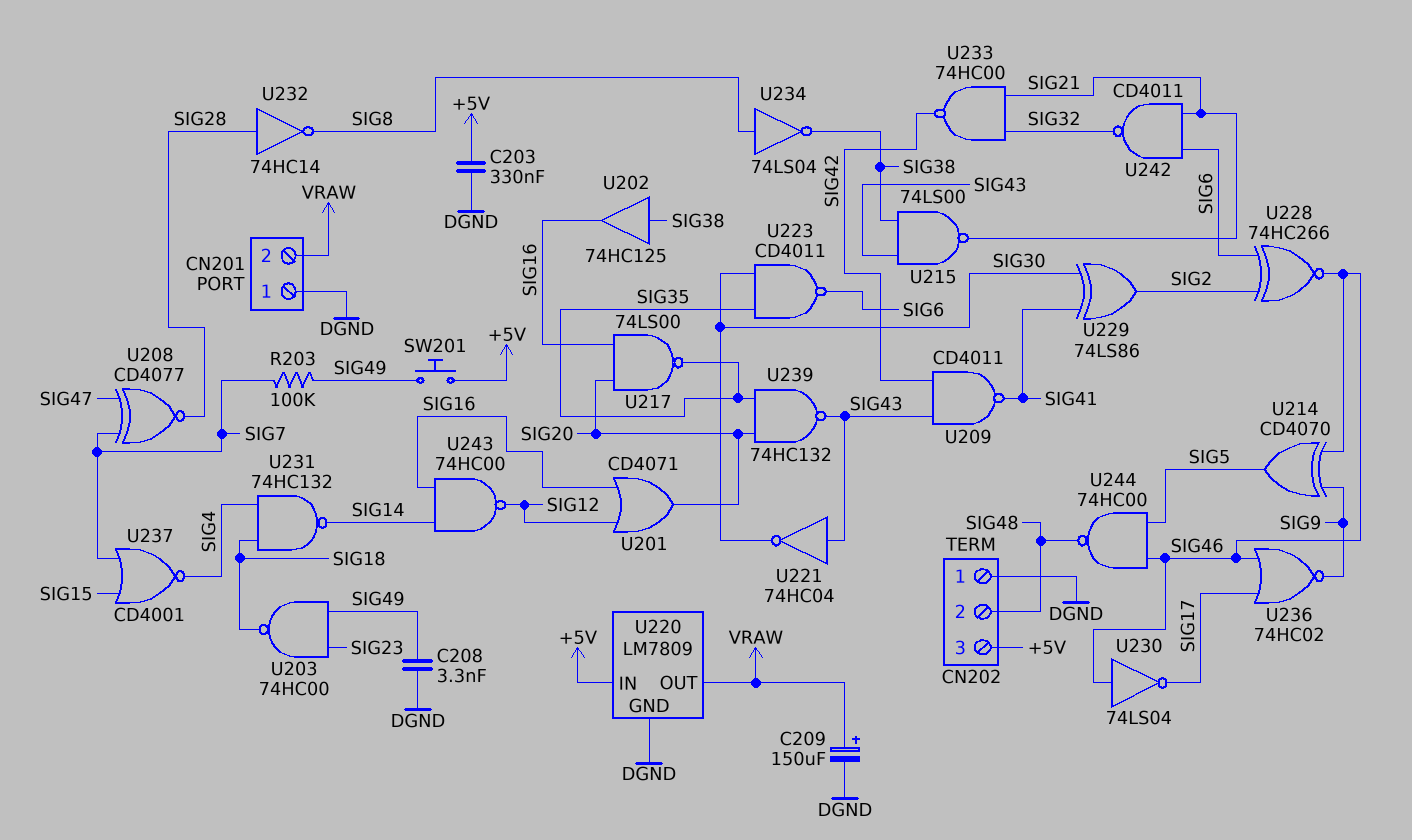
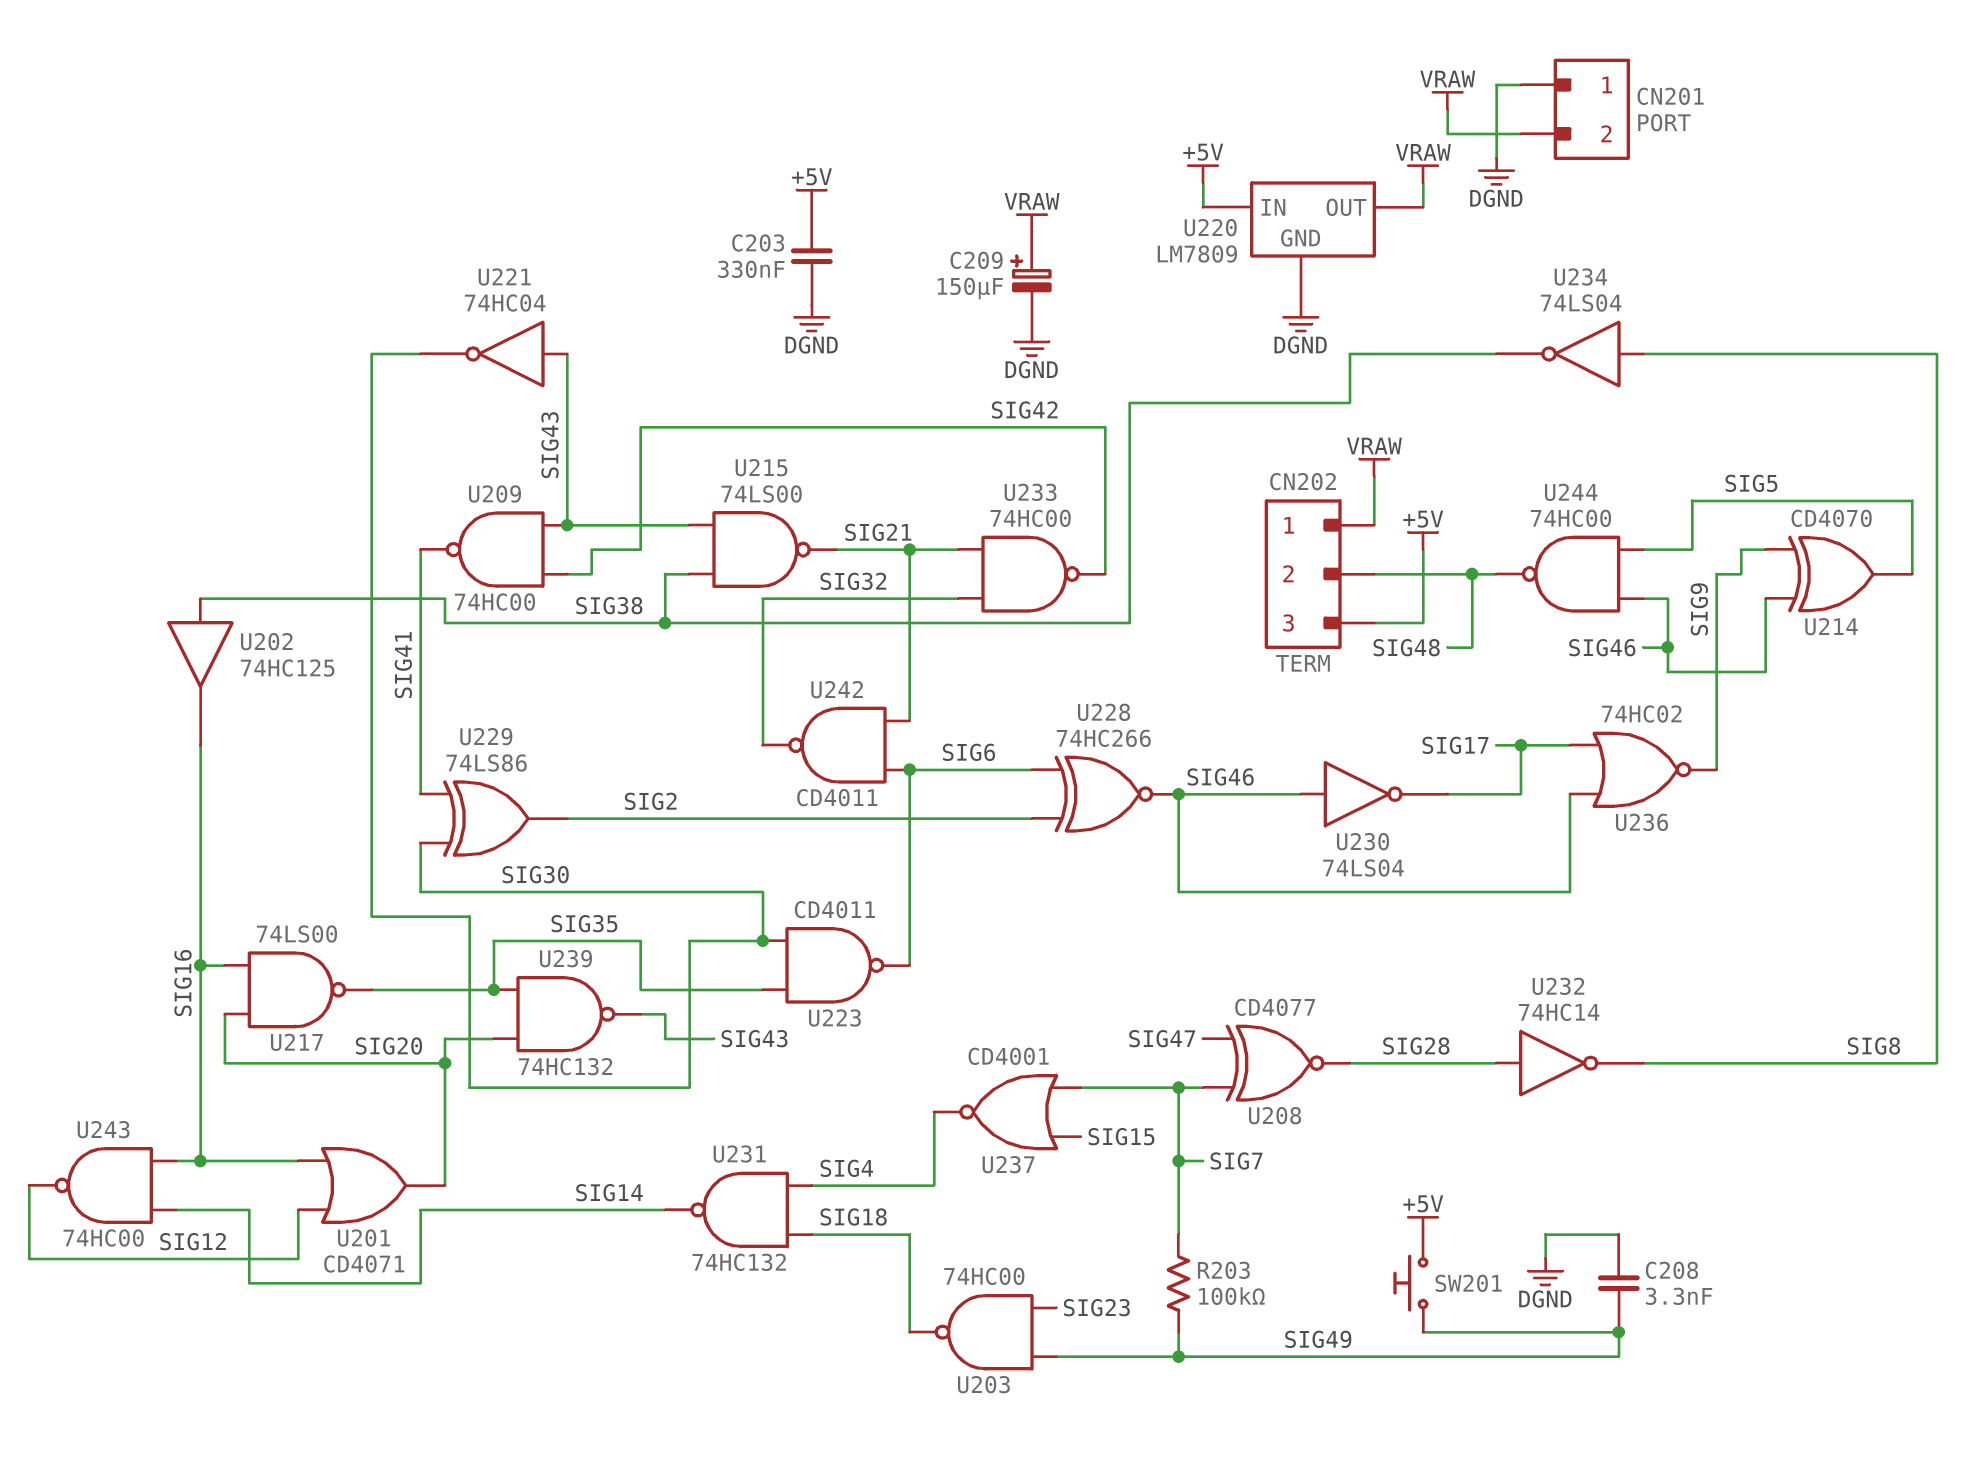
CN202 pin 1: DGND -> VRAW
U209: NAND CD4011 (in SIG42, in SIG43, out SIG41) -> NAND 74HC00 (in SIG42, in SIG43, out SIG41)

